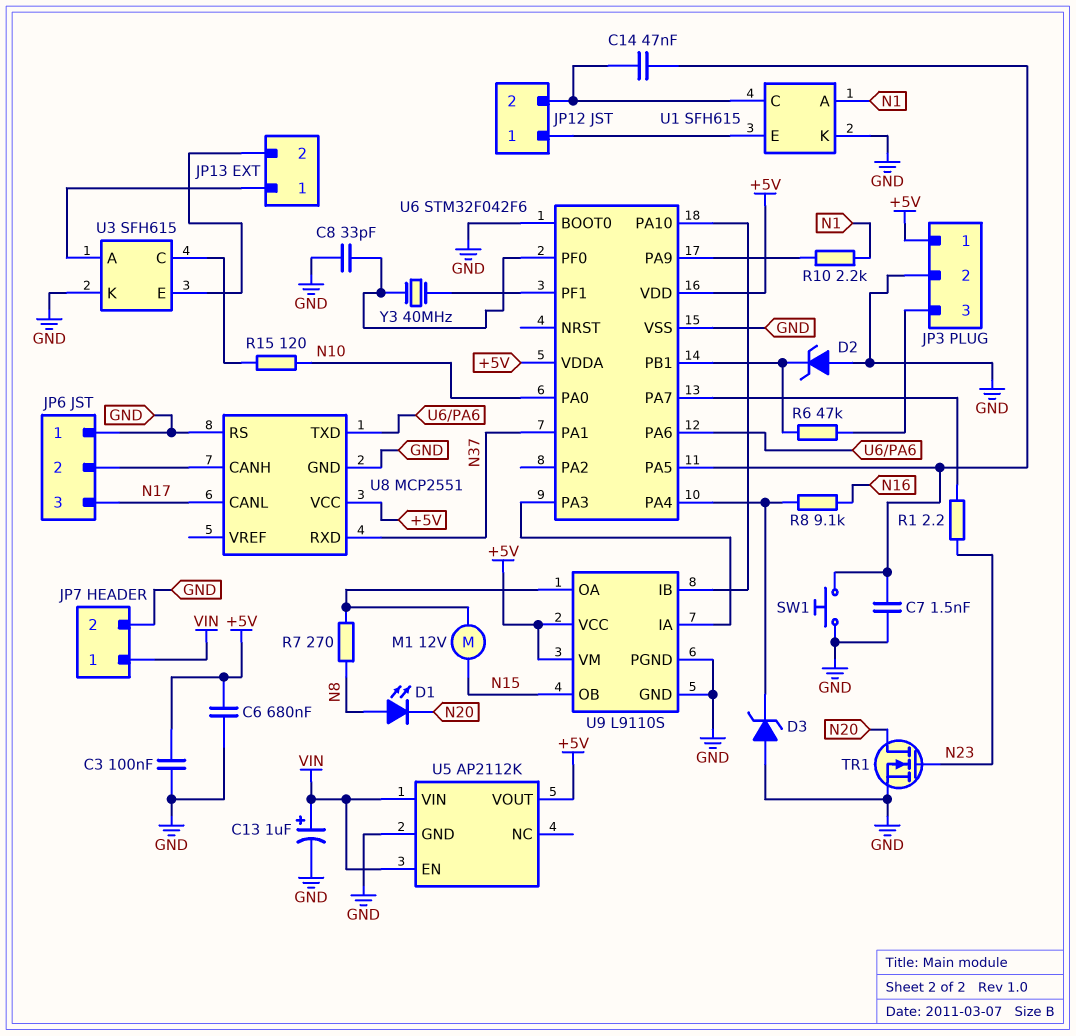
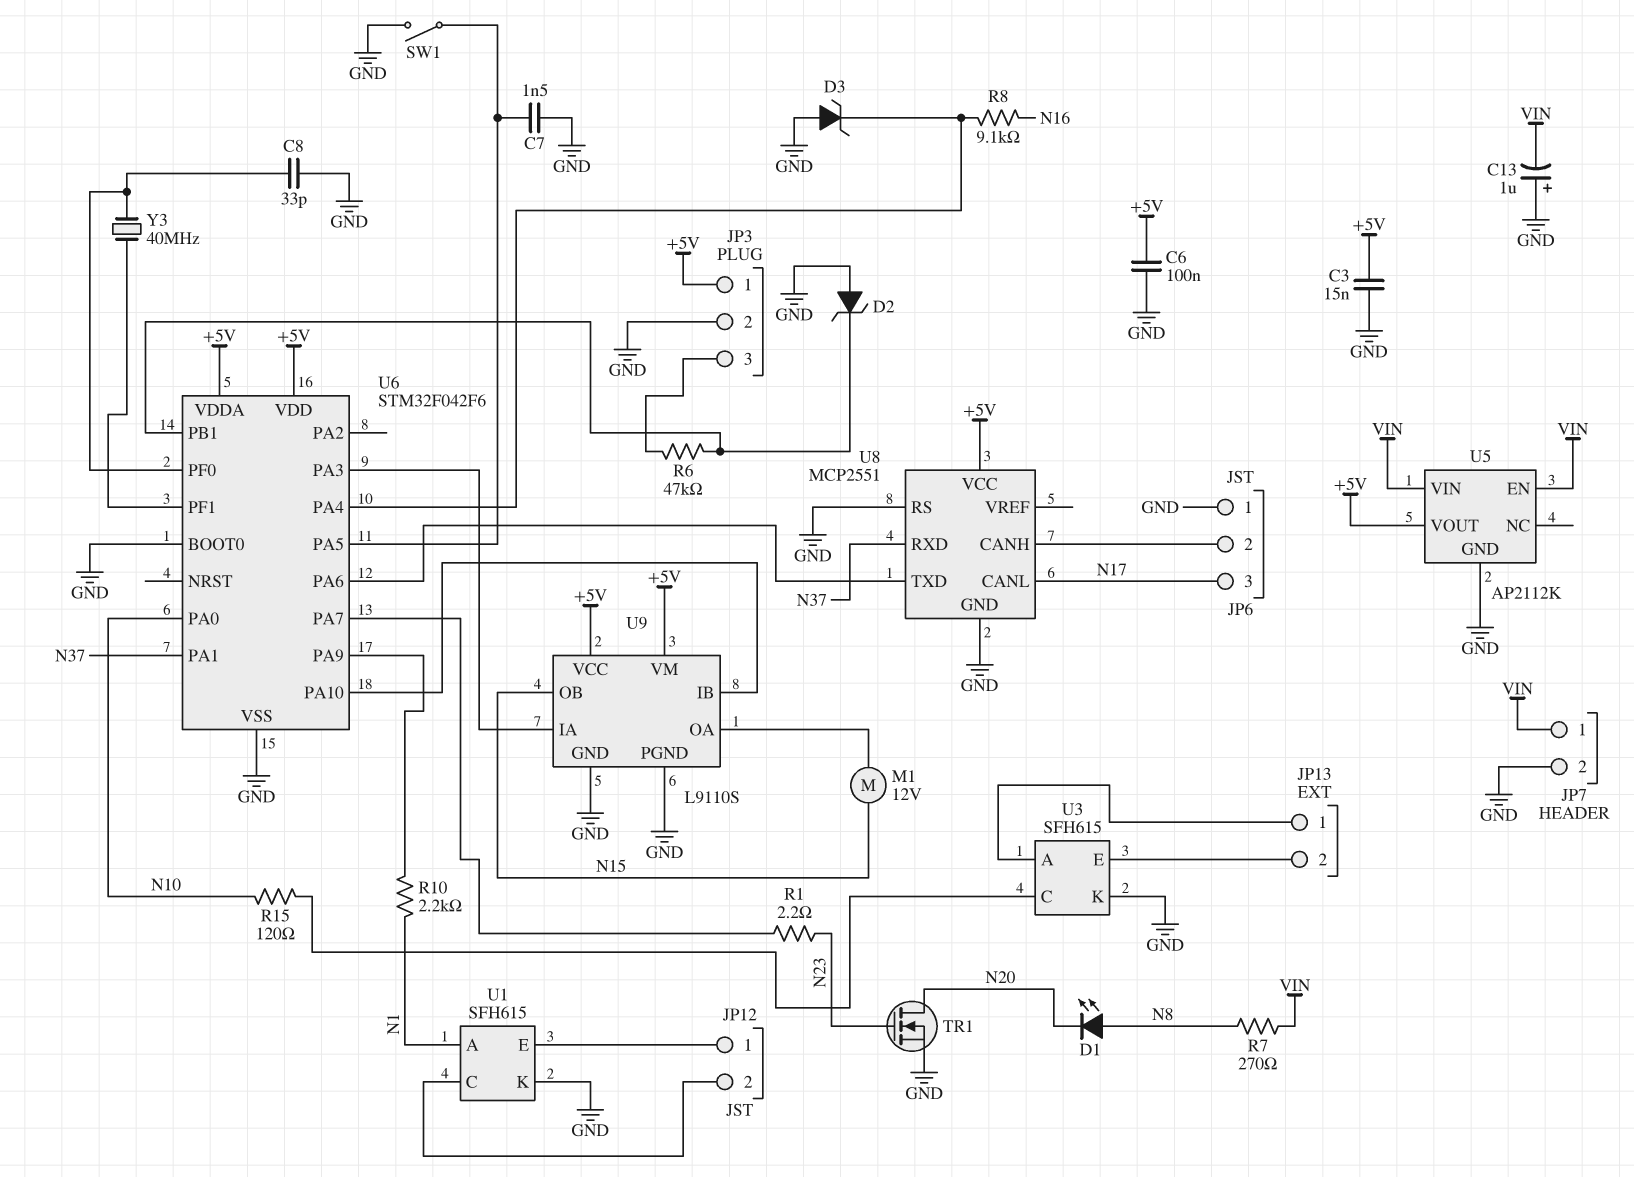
C3: 100nF (+5V, GND) -> 15nF (+5V, GND)
C6: 680nF (+5V, GND) -> 100nF (+5V, GND)
C13: 1uF (plus VIN, minus GND) -> 1uF (plus GND, minus VIN)
C14: 47nF (JP12/2, U6/PA5) -> none
R7: 270 (N8, U9/OA) -> 270 (N8, VIN)
SW1: button (GND, U6/PA5) -> switch (GND, U6/PA5)

